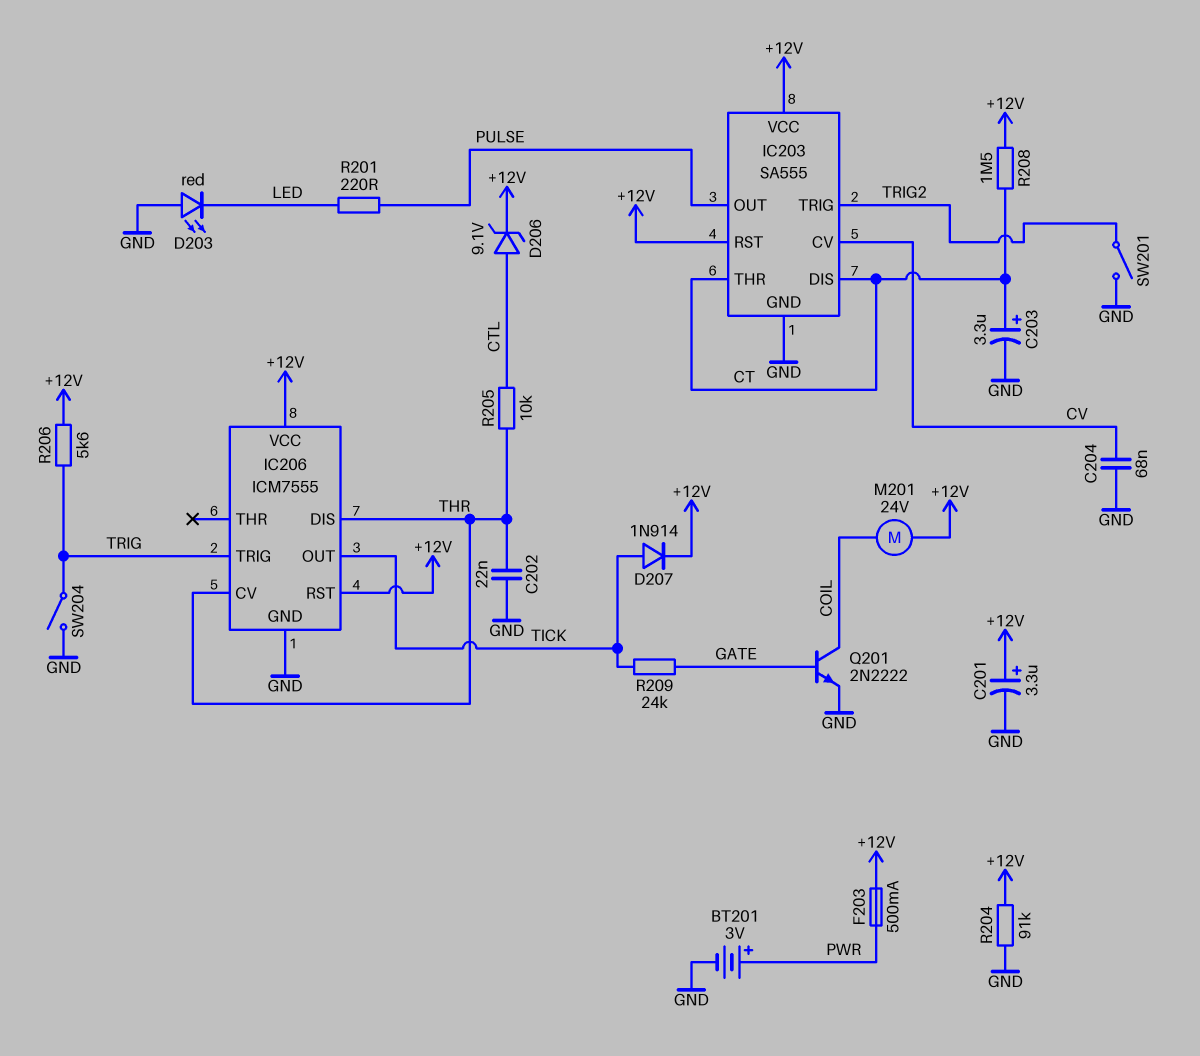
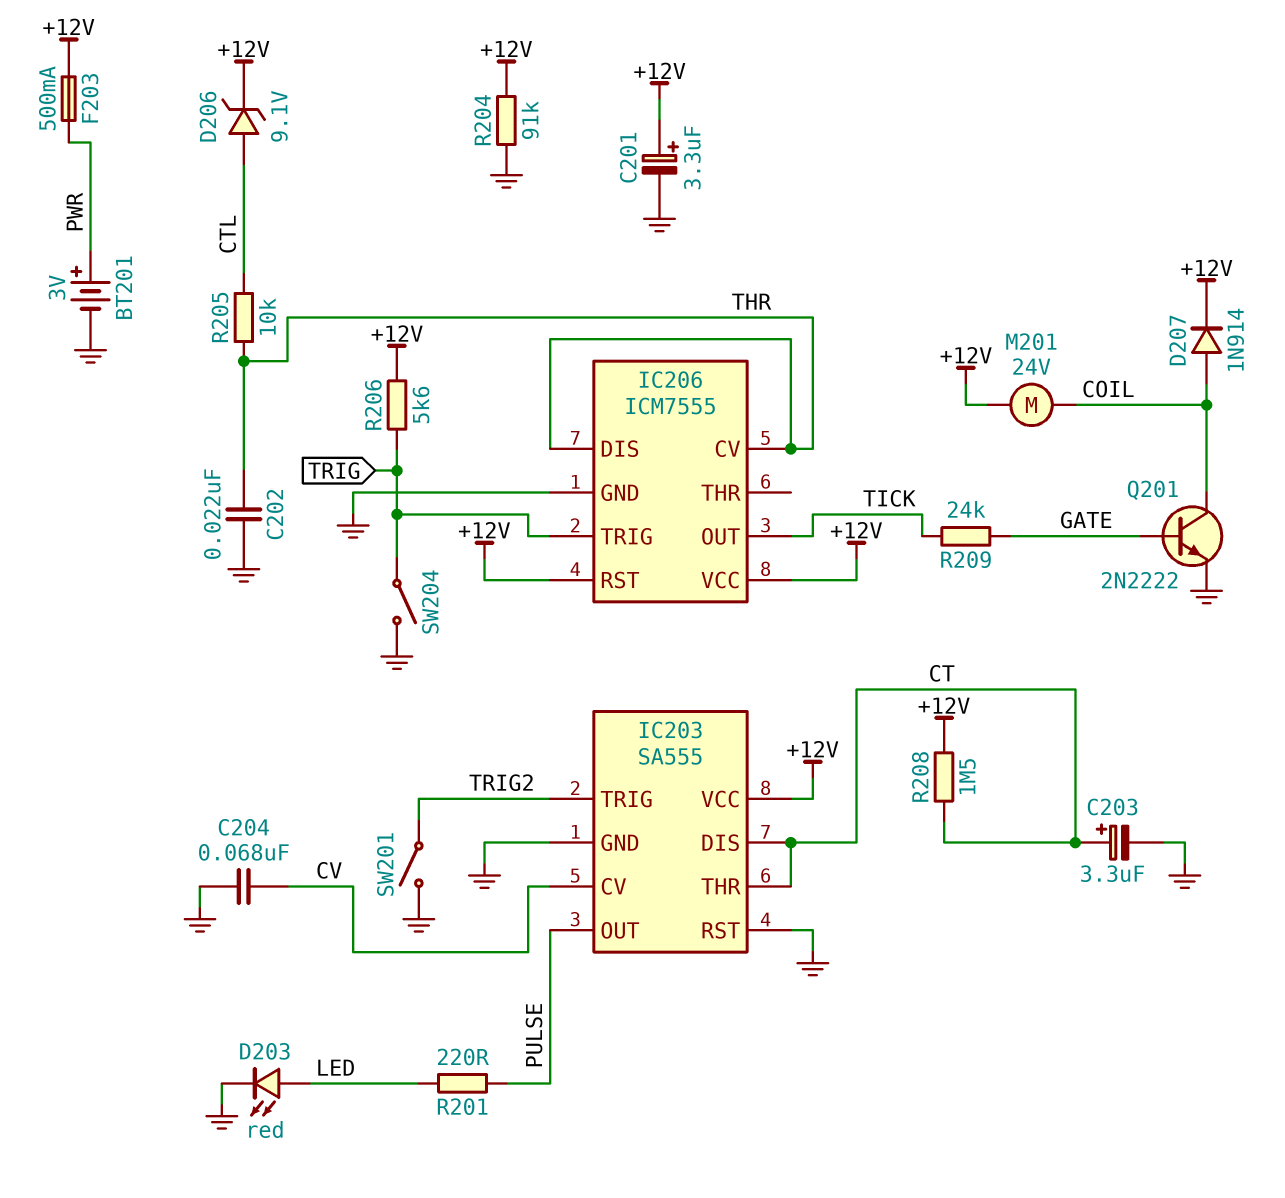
D203: LED red (A GND, K LED) -> LED red (A LED, K GND)
D207: diode 1N914 (A TICK, K +12V) -> diode 1N914 (A COIL, K +12V)
IC203 pin RST: +12V -> GND

